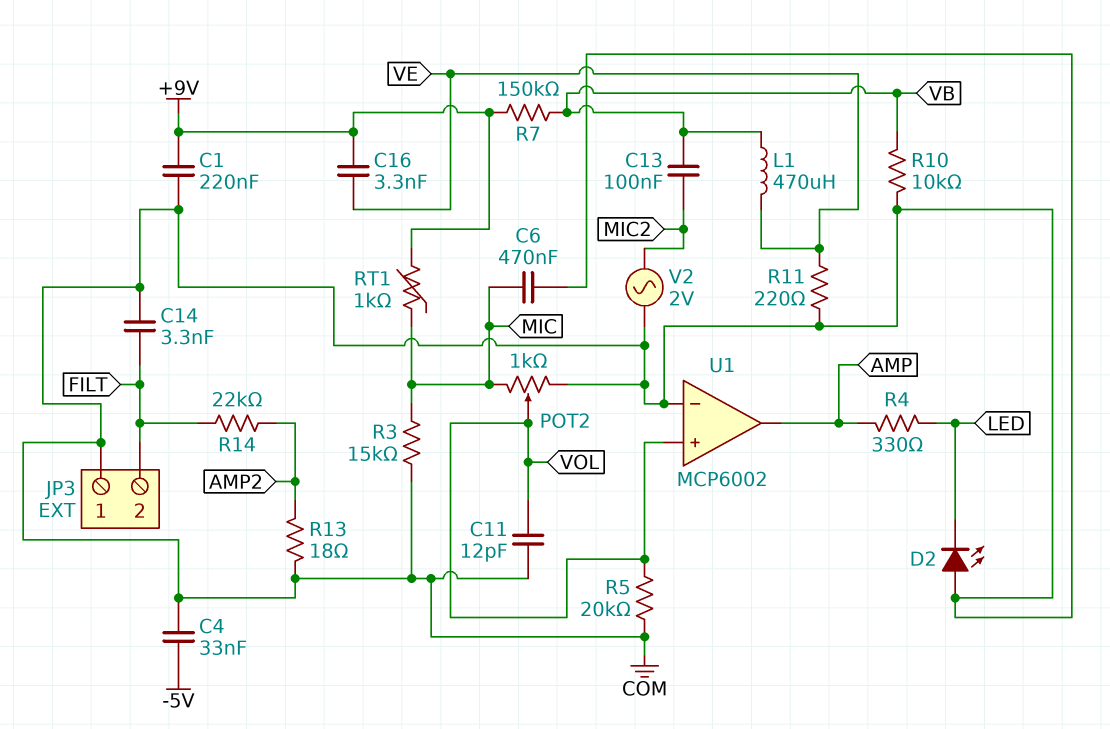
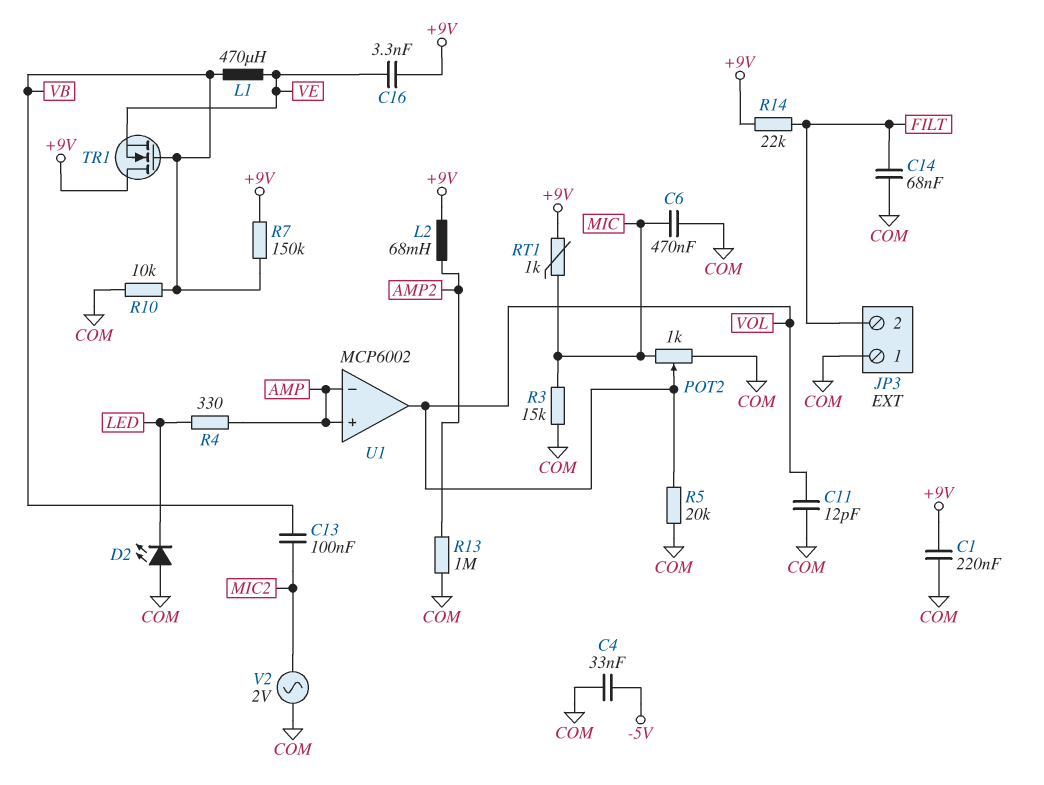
C14: 3.3nF (COM, FILT) -> 68nF (COM, FILT)
L2: none -> 68mH (+9V, AMP2)
R11: 220 (COM, VE) -> none
R13: 18 (AMP2, COM) -> 1M (AMP2, COM)
R14: 22k (AMP2, FILT) -> 22k (+9V, FILT)
TR1: none -> NMOS (G VB, D +9V, S VE)
U1 pin in+: VOL -> AMP
U1 pin in-: COM -> AMP
U1 pin out: AMP -> VOL

